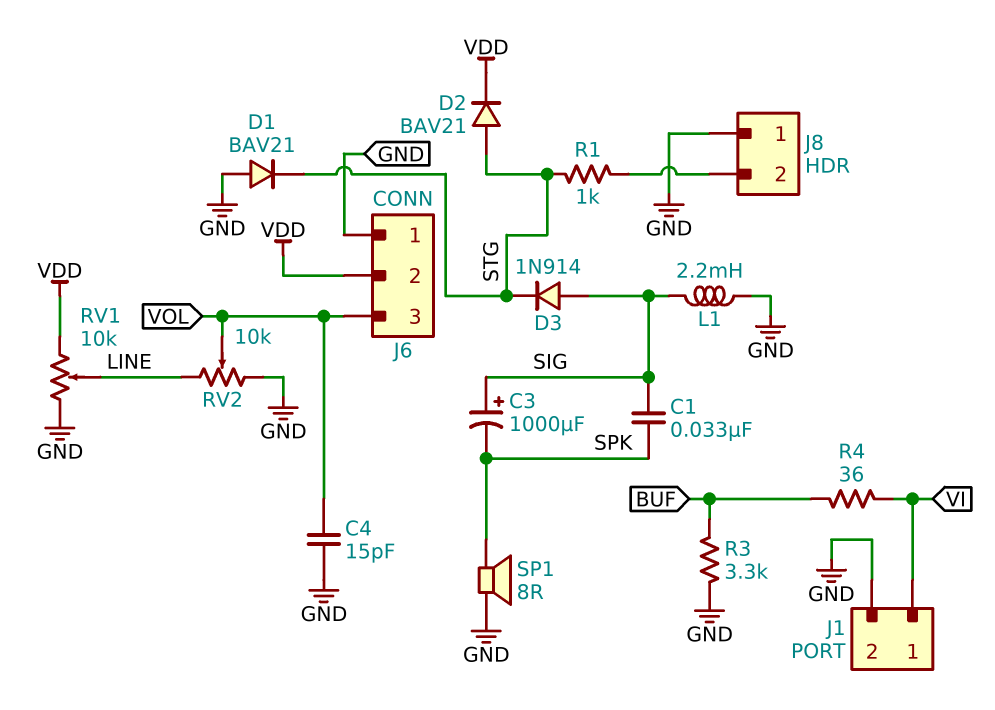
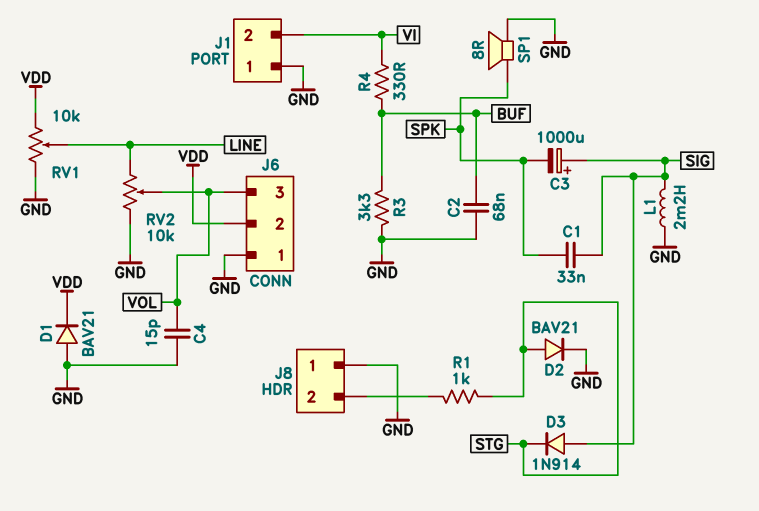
C2: none -> 68nF (BUF, GND)
D1: diode BAV21 (A GND, K STG) -> diode BAV21 (A GND, K VDD)
D2: diode BAV21 (A STG, K VDD) -> diode BAV21 (A STG, K GND)
J1 pin 1: VI -> GND
J1 pin 2: GND -> VI
R4: 36 (BUF, VI) -> 330 (BUF, VI)

